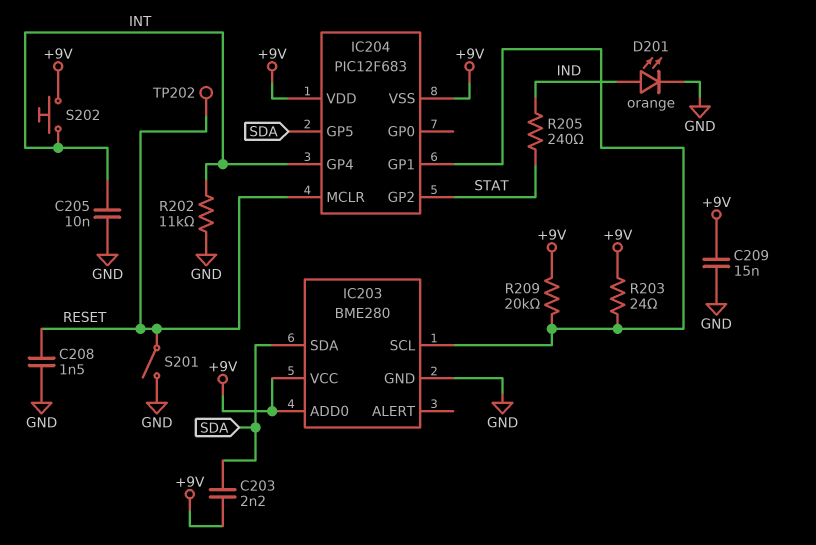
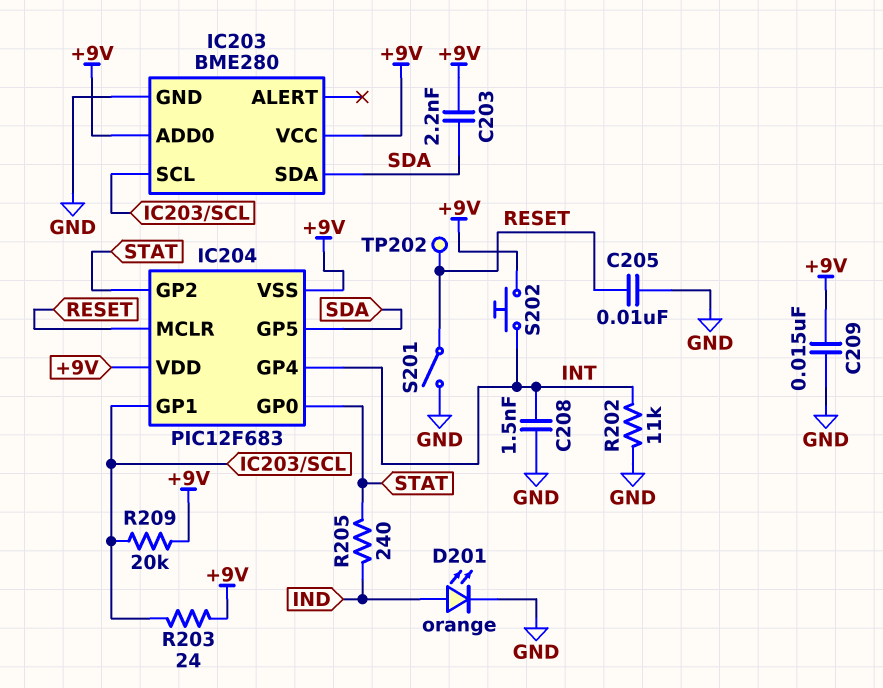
C205: 10nF (GND, INT) -> 10nF (GND, RESET)
C208: 1.5nF (GND, RESET) -> 1.5nF (GND, INT)
IC204 pin GP0: none -> STAT

